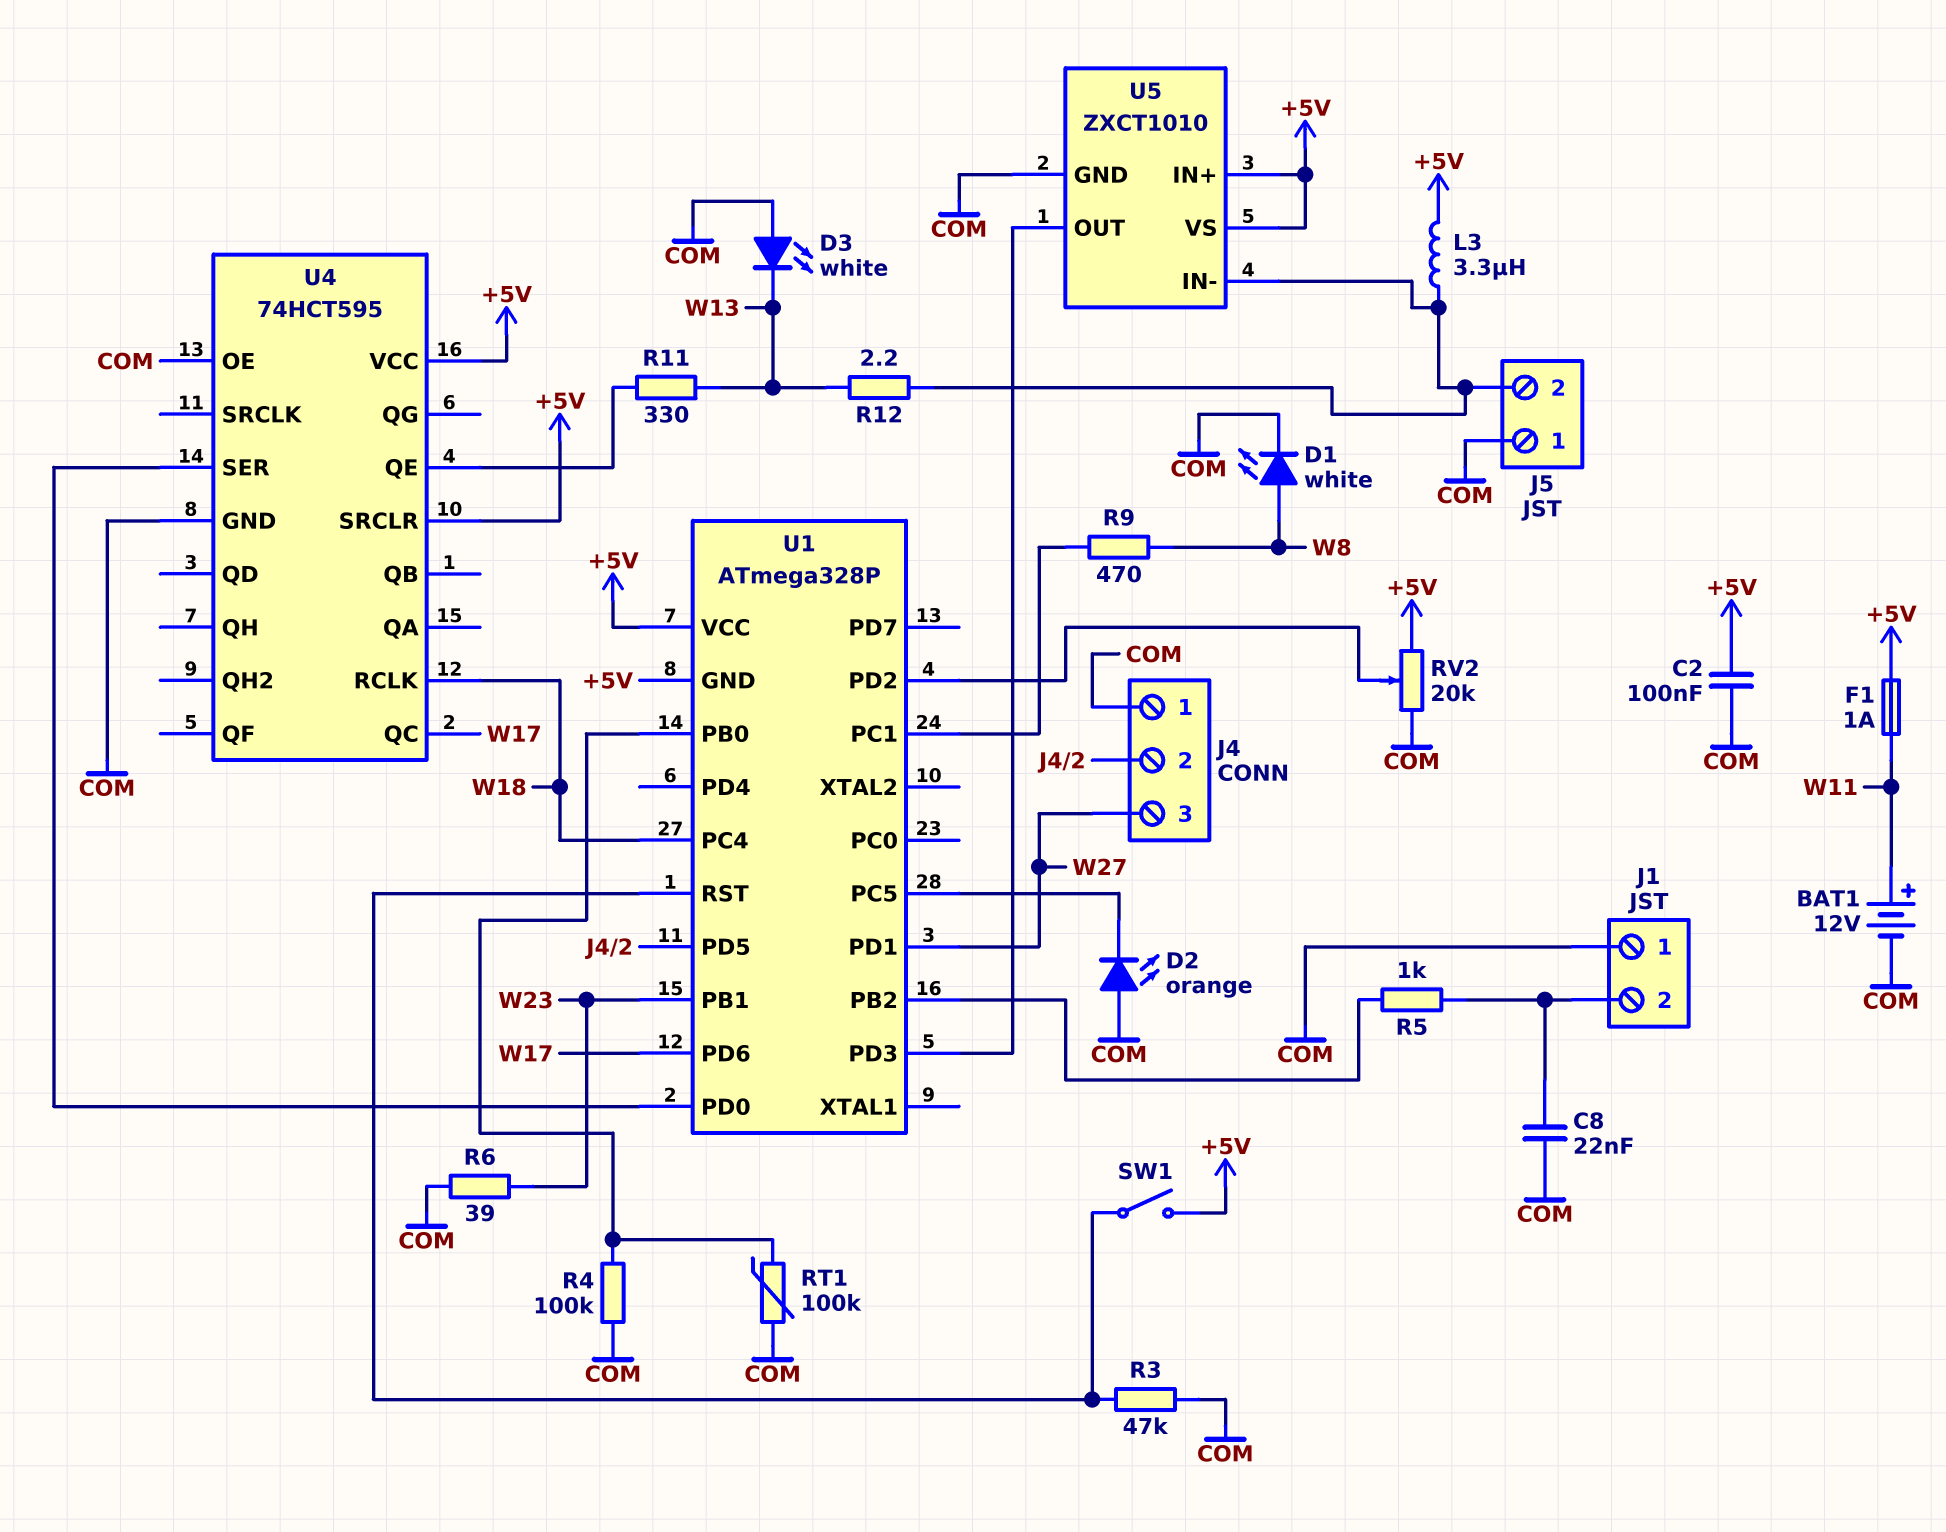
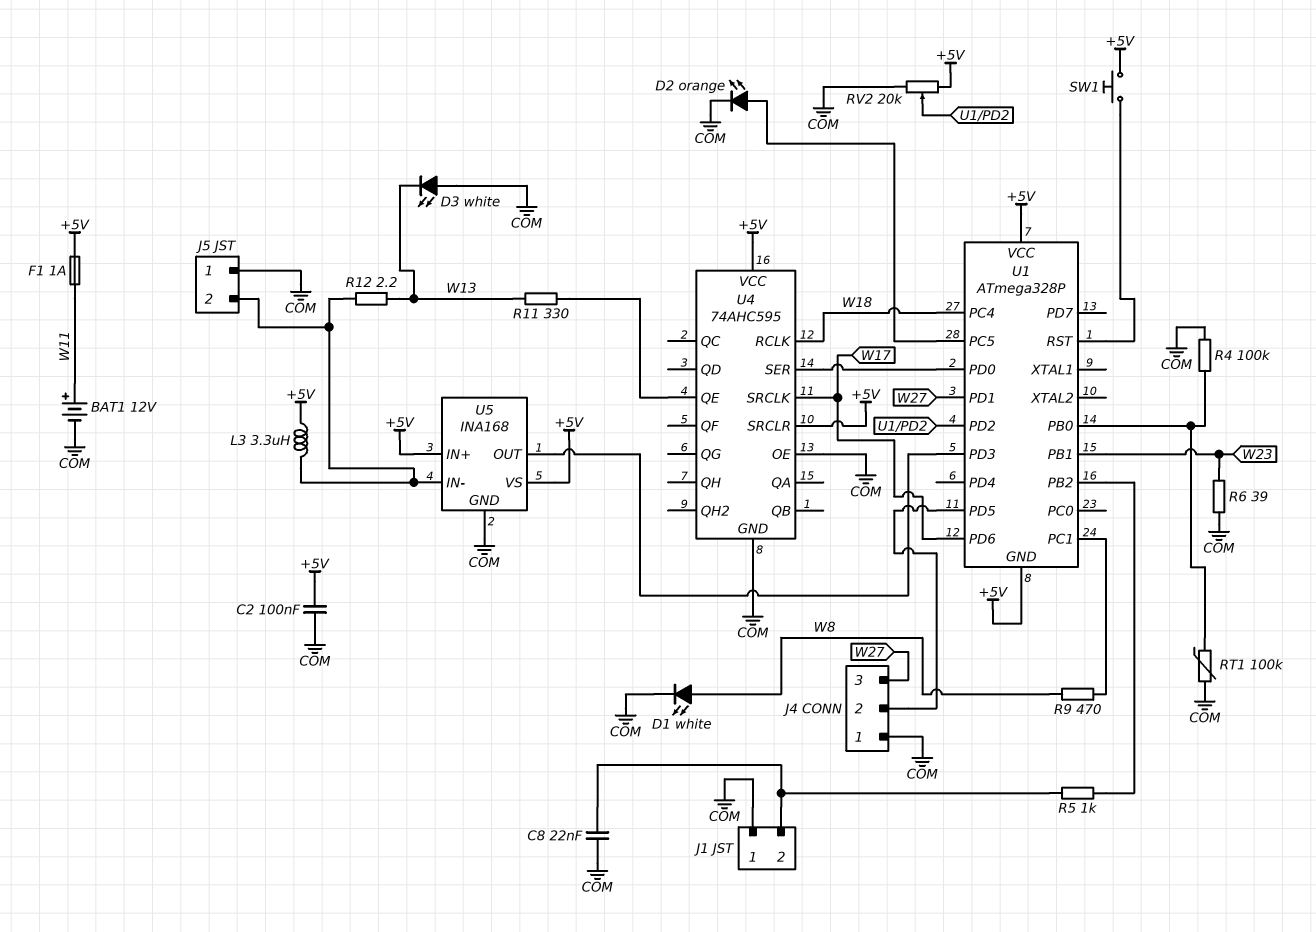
D2: LED orange (A COM, K U1/PC5) -> LED orange (A U1/PC5, K COM)
R3: 47k (COM, U1/RST) -> none
SW1: switch (+5V, U1/RST) -> button (+5V, U1/RST)
U4: 74HCT595 -> 74AHC595
U4 pin QC: W17 -> none
U4 pin SRCLK: none -> W17
U5: ZXCT1010 -> INA168

